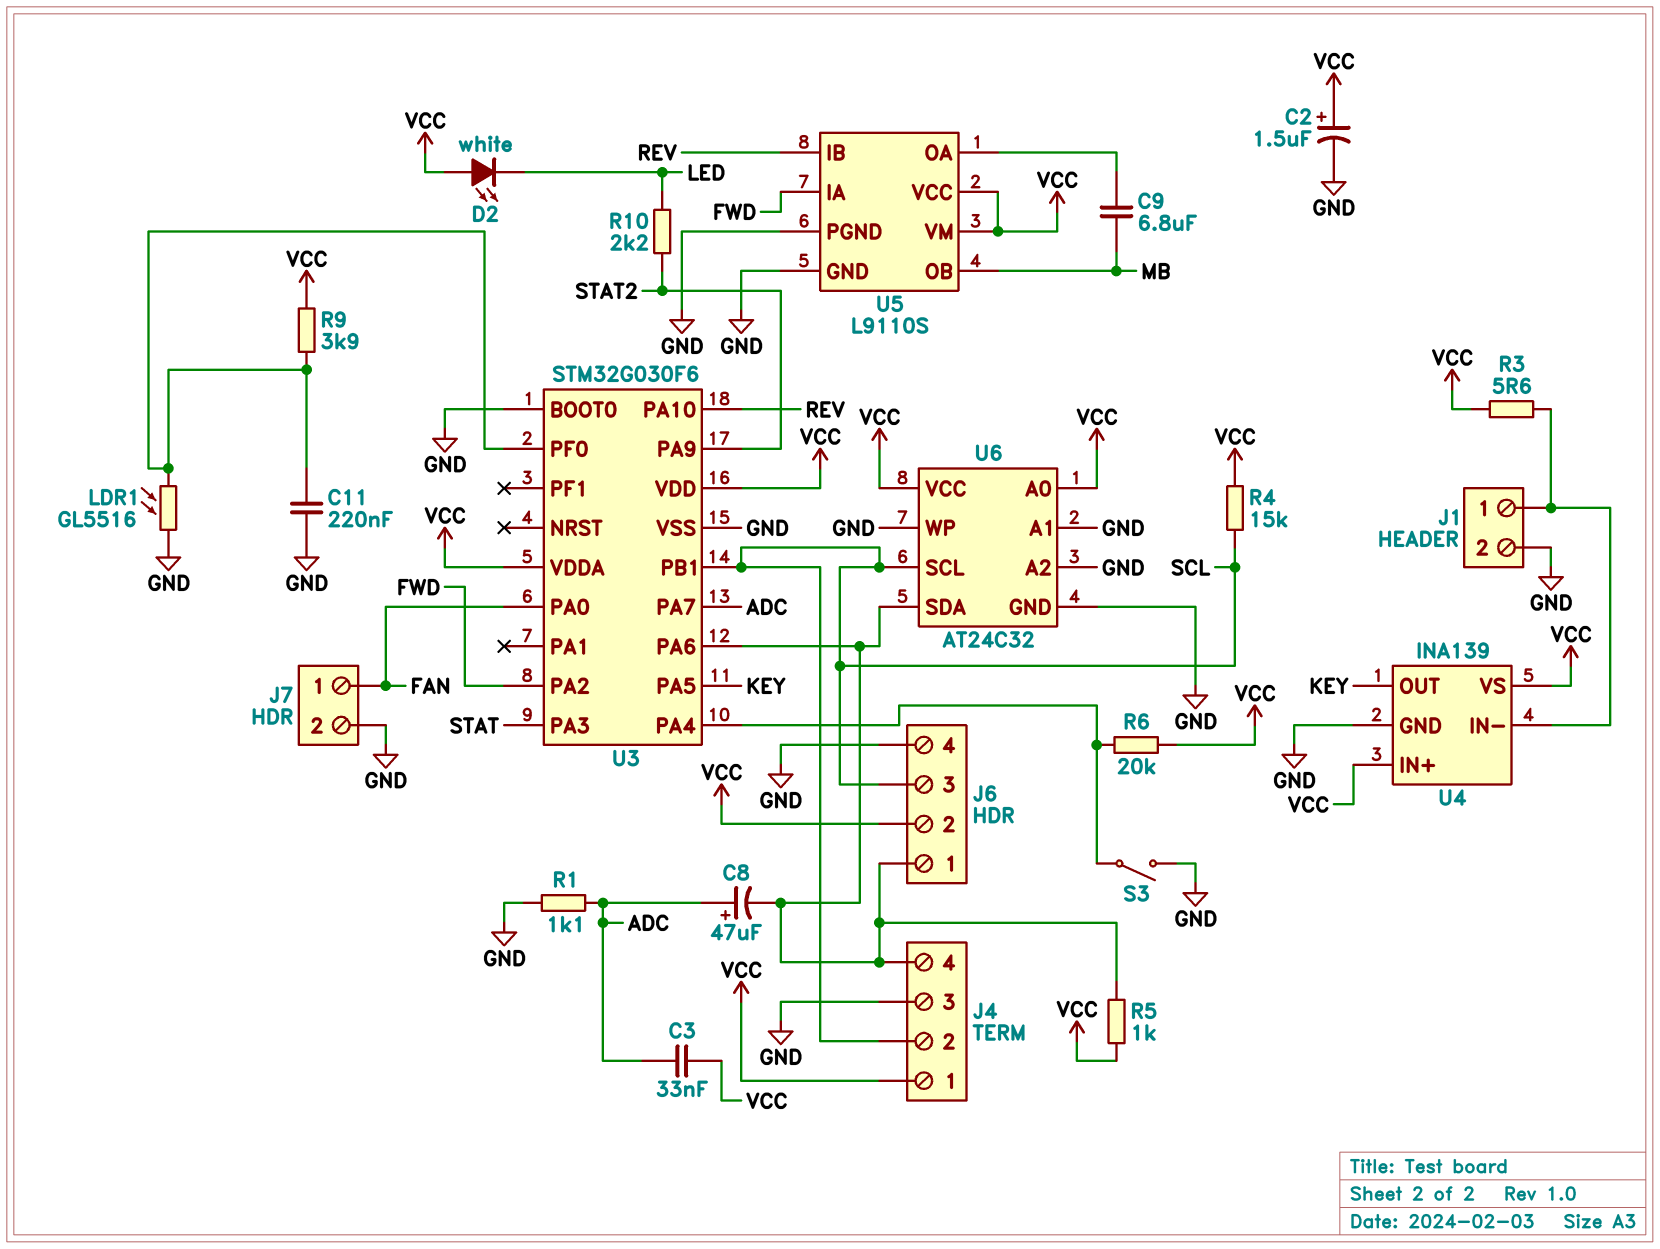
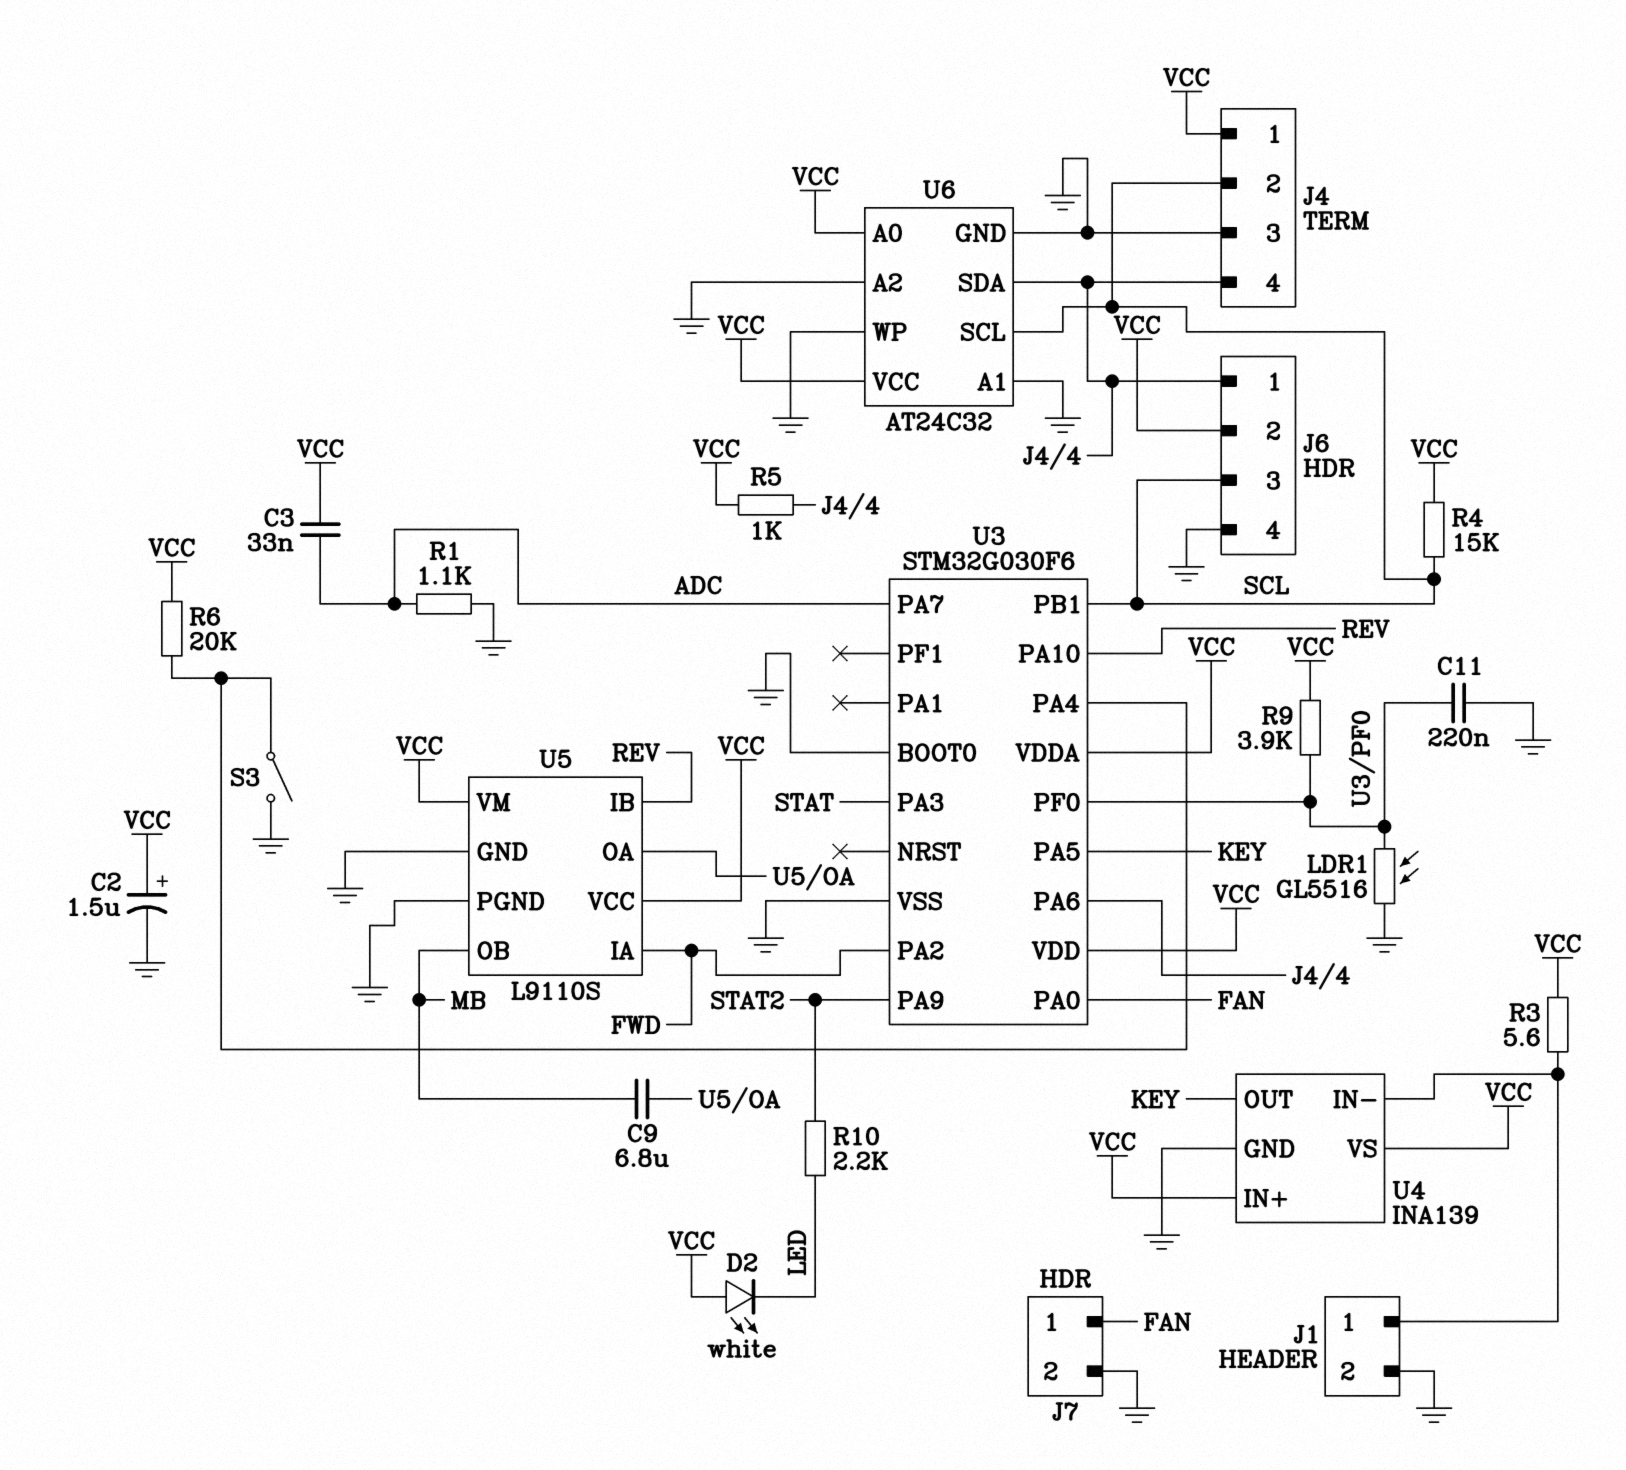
C8: 47uF (plus ADC, minus J4/4) -> none

